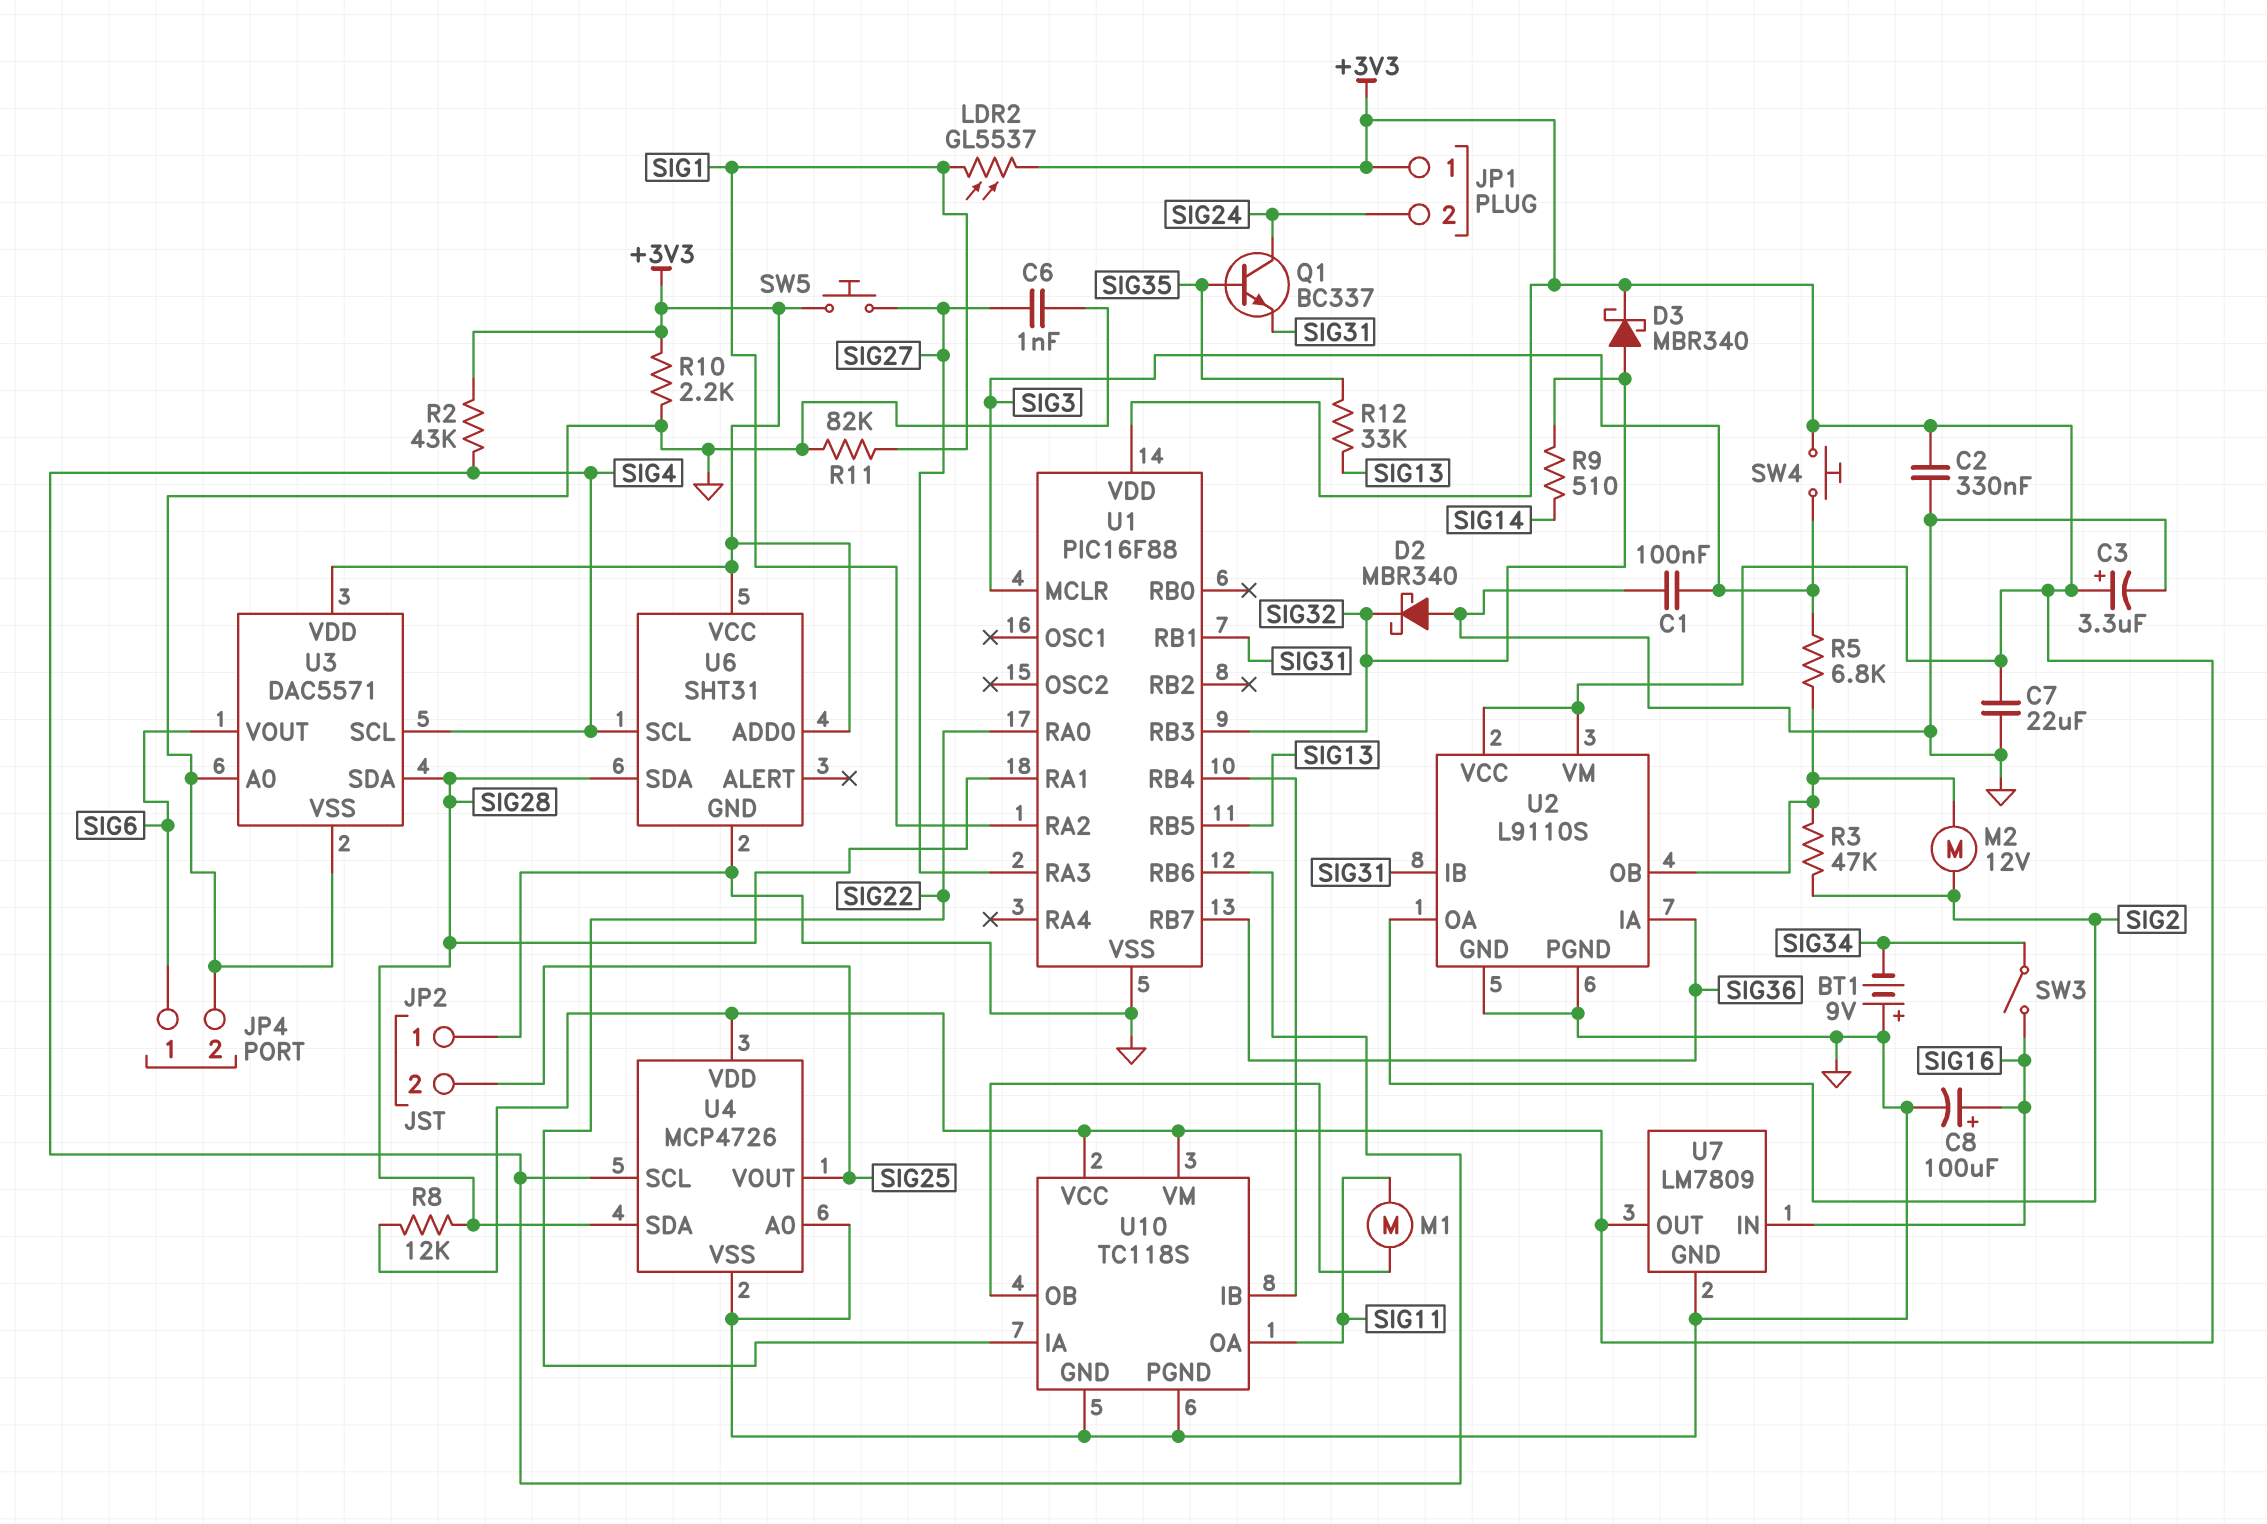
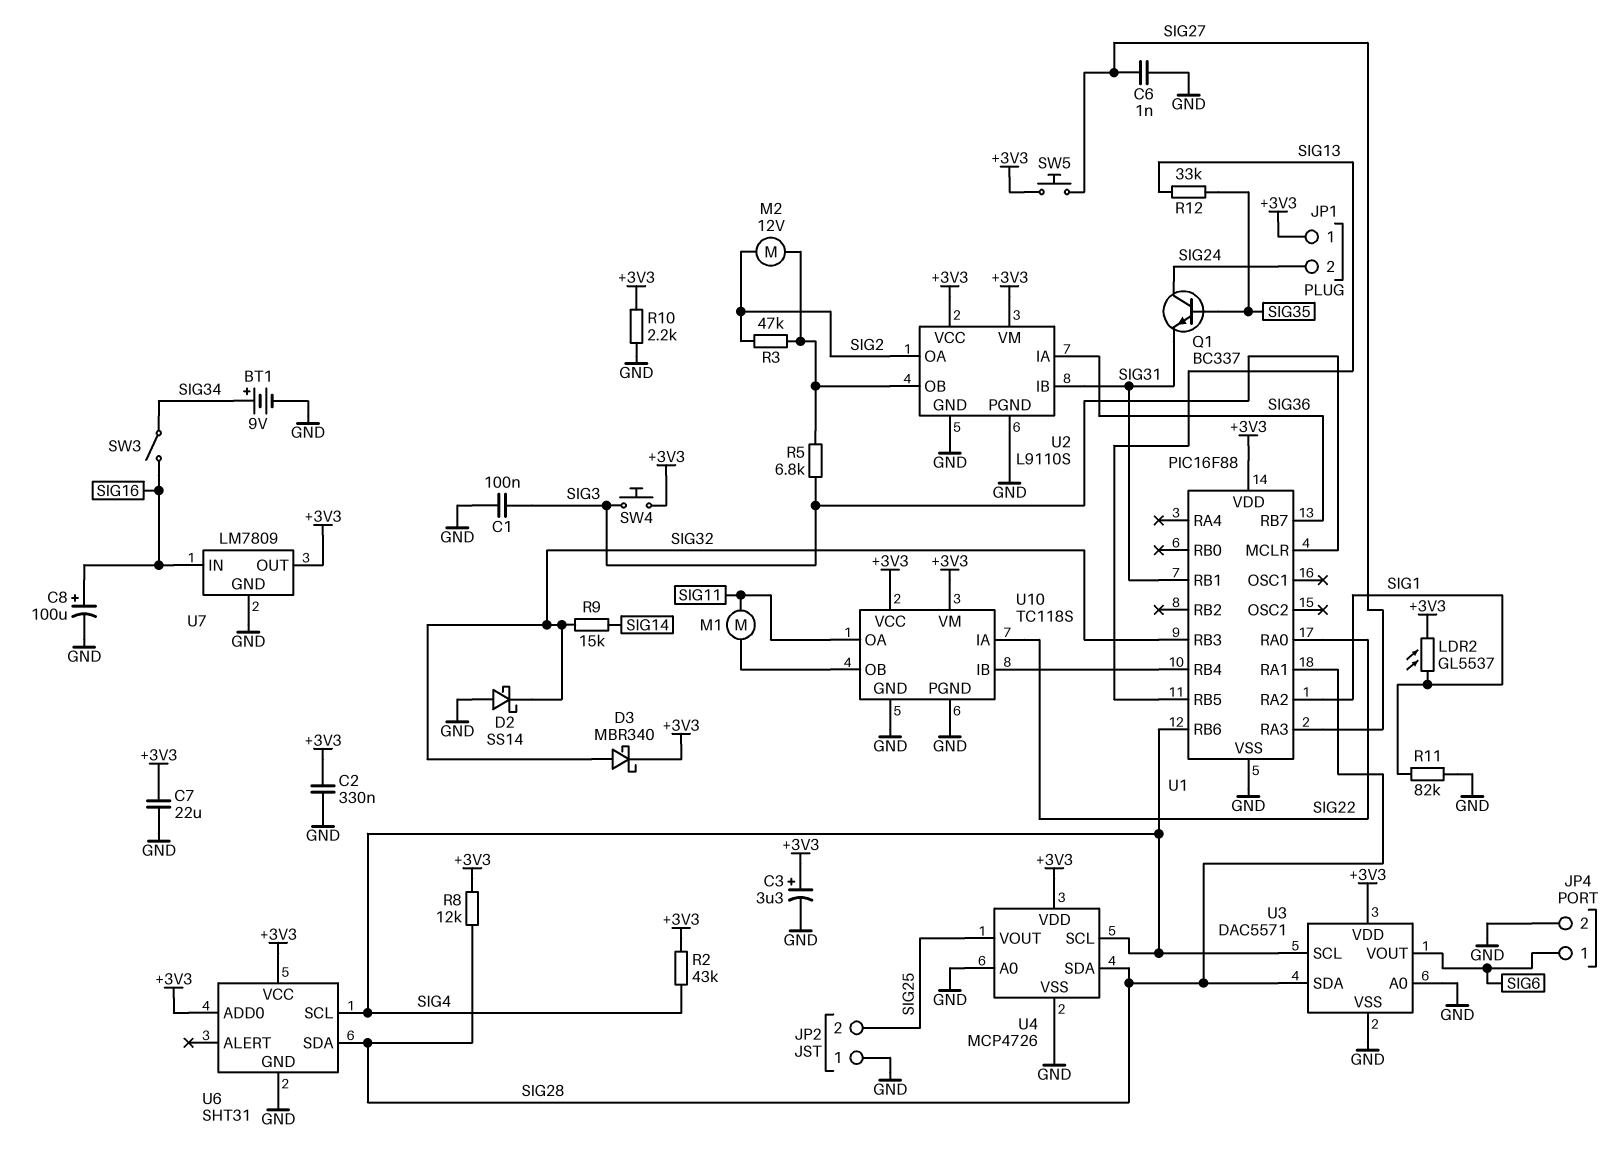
BT1: 9V (plus GND, minus SIG34) -> 9V (plus SIG34, minus GND)
D2: schottky MBR340 (A GND, K SIG32) -> schottky SS14 (A GND, K SIG32)
R9: 510 (SIG14, SIG32) -> 15k (SIG14, SIG32)

